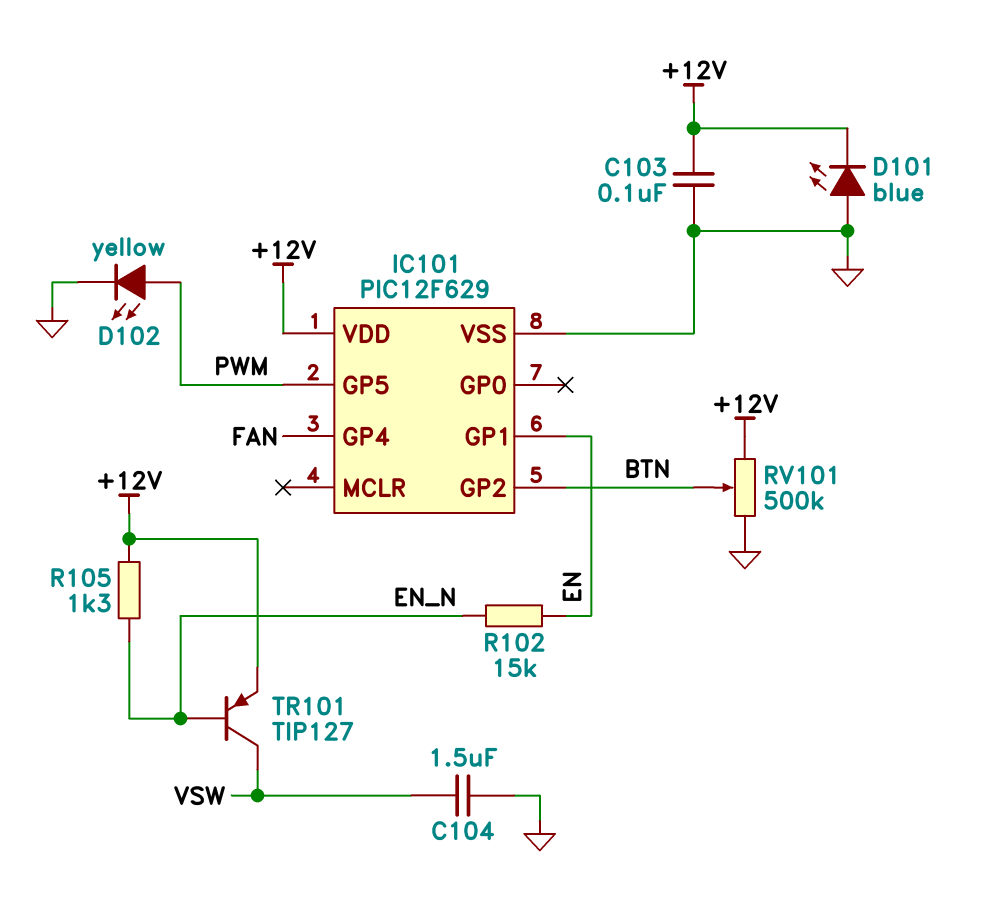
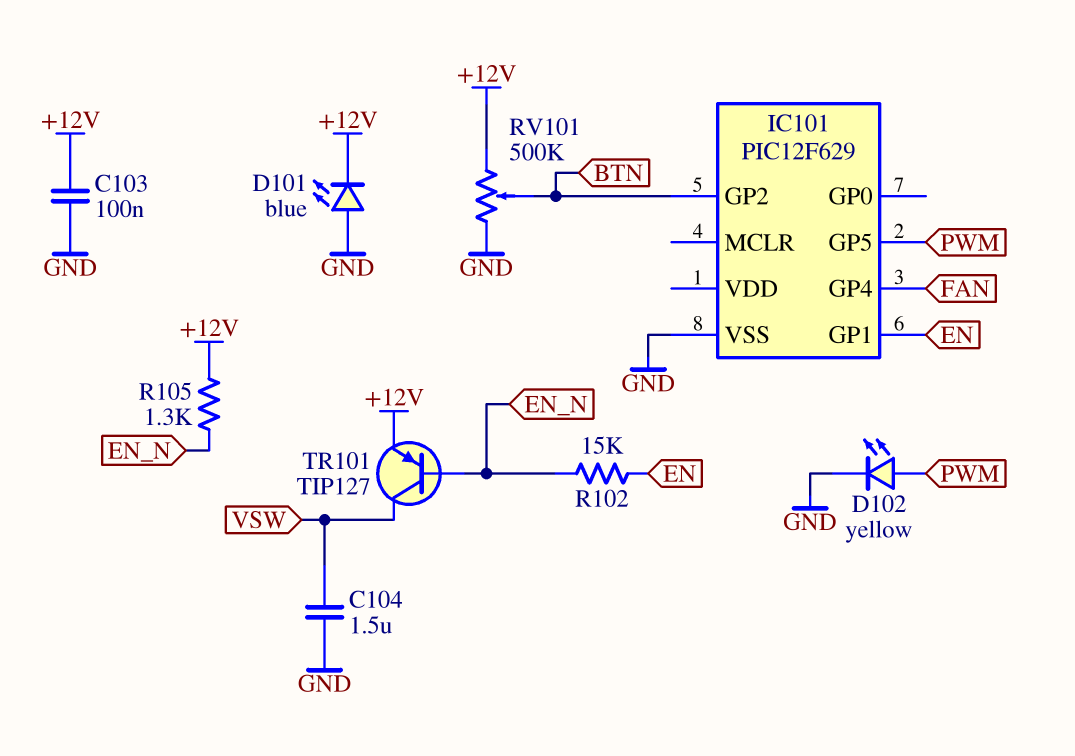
IC101 pin VDD: +12V -> none

